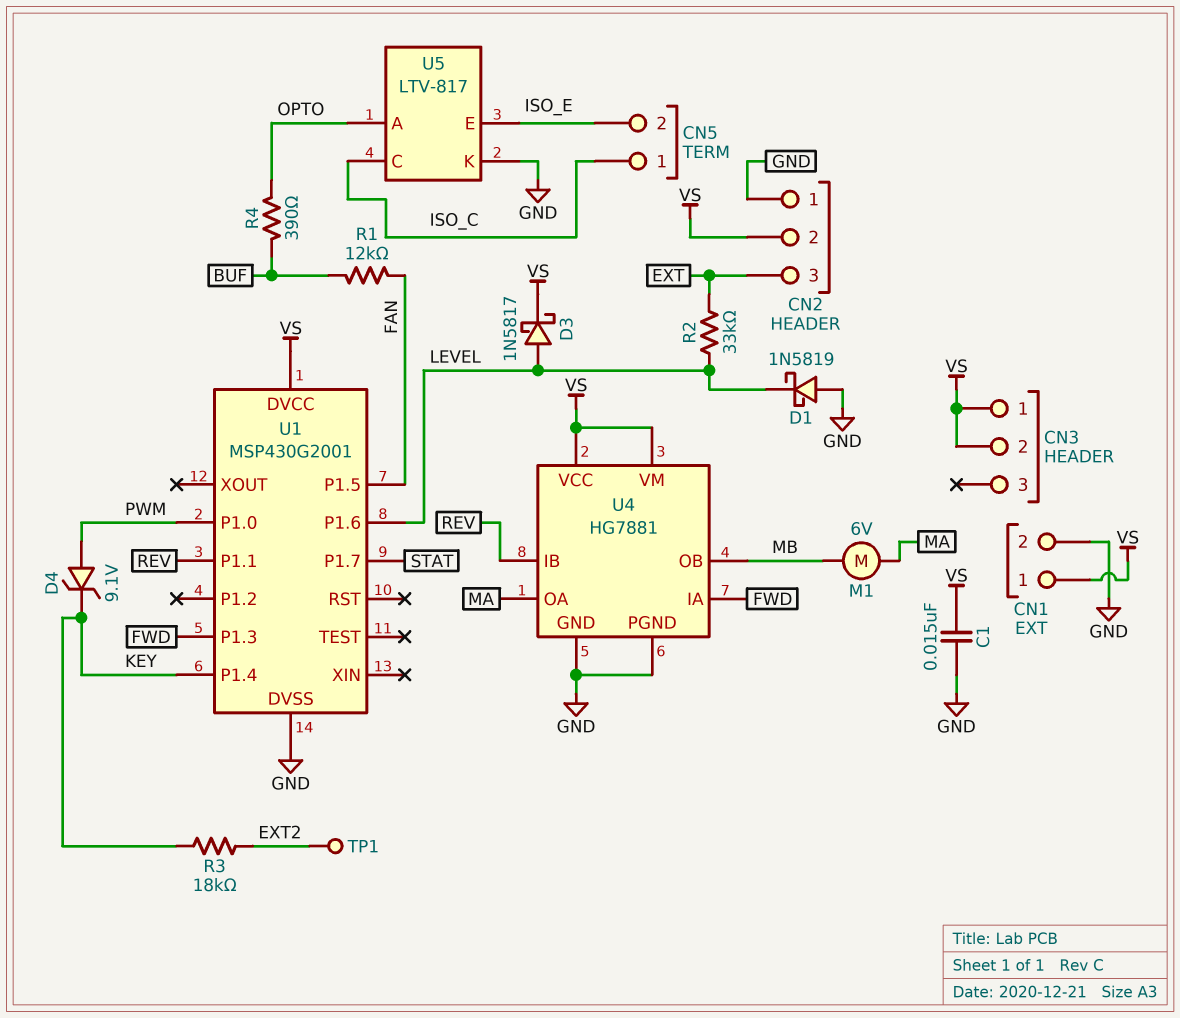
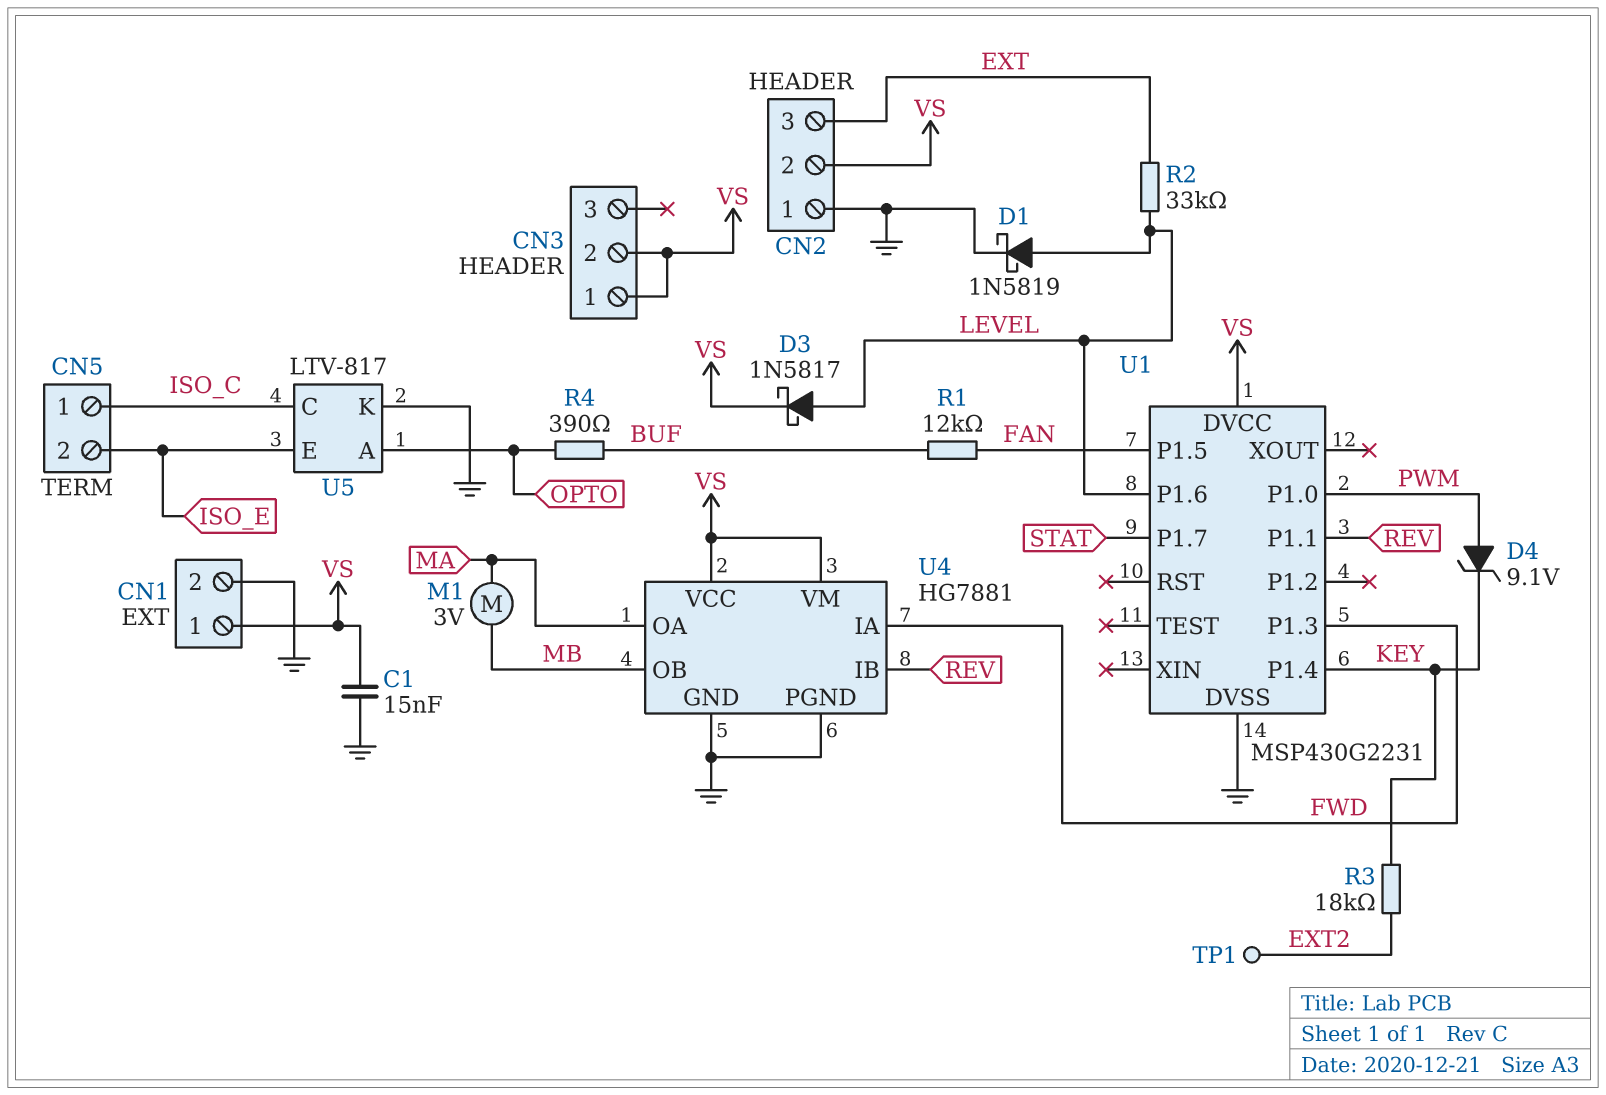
D1: schottky 1N5819 (A GND, K LEVEL) -> schottky 1N5819 (A LEVEL, K GND)
M1: motor 6V (MA, MB) -> motor 3V (MA, MB)
U1: MSP430G2001 -> MSP430G2231

